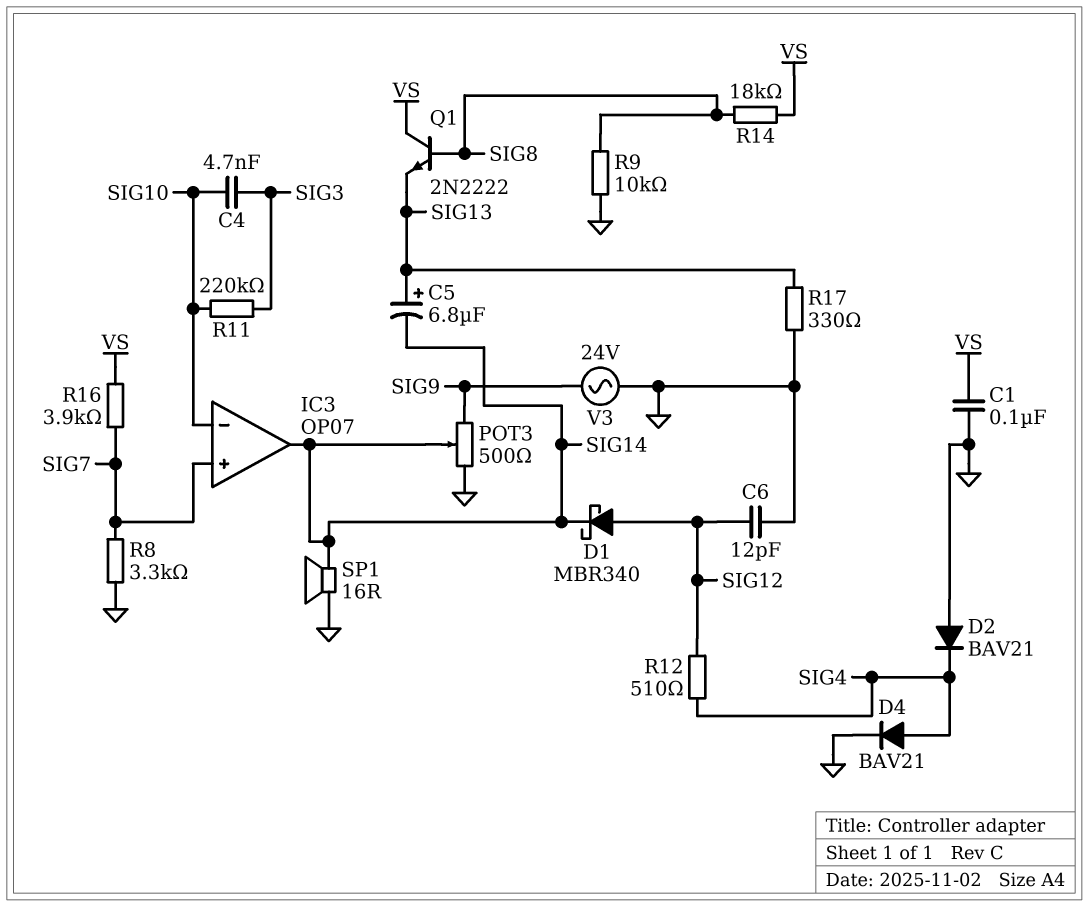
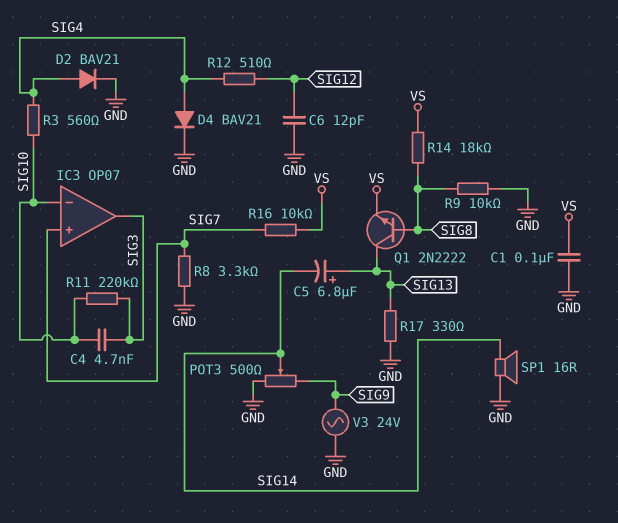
D1: schottky MBR340 (A SIG12, K SIG14) -> none
D2: diode BAV21 (A GND, K SIG4) -> diode BAV21 (A SIG4, K GND)
IC3 pin out: SIG14 -> SIG3
Q1: NPN 2N2222 (B SIG8, C VS, E SIG13) -> NPN 2N2222 (B SIG8, C SIG13, E VS)
R3: none -> 560 (SIG4, SIG10)
R16: 3.9k (SIG7, VS) -> 10k (SIG7, VS)

